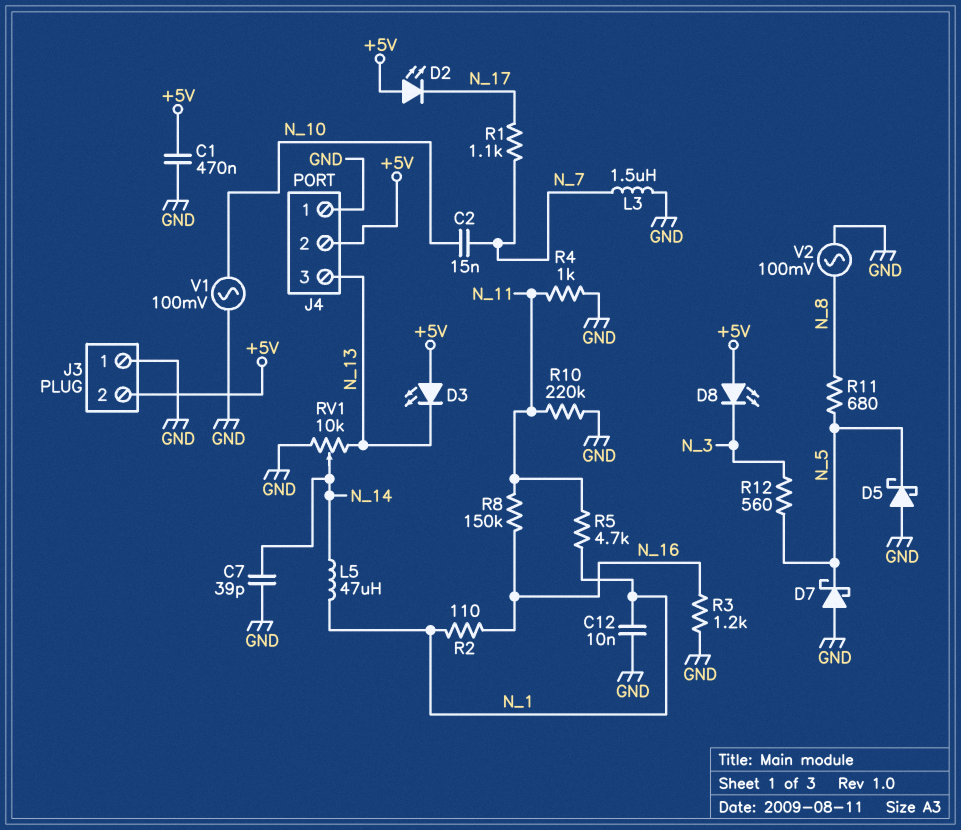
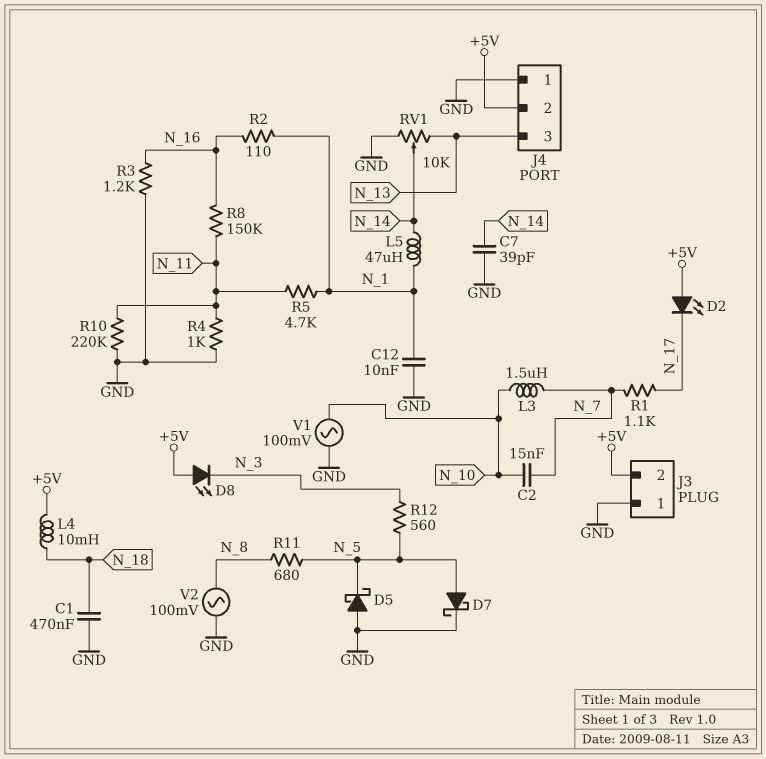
C1: 470nF (+5V, GND) -> 470nF (GND, N_18)
D3: LED (A +5V, K N_13) -> none
D7: schottky (A GND, K N_5) -> schottky (A N_5, K GND)
L3: 1.5uH (GND, N_7) -> 1.5uH (N_7, N_10)
L4: none -> 10mH (+5V, N_18)

